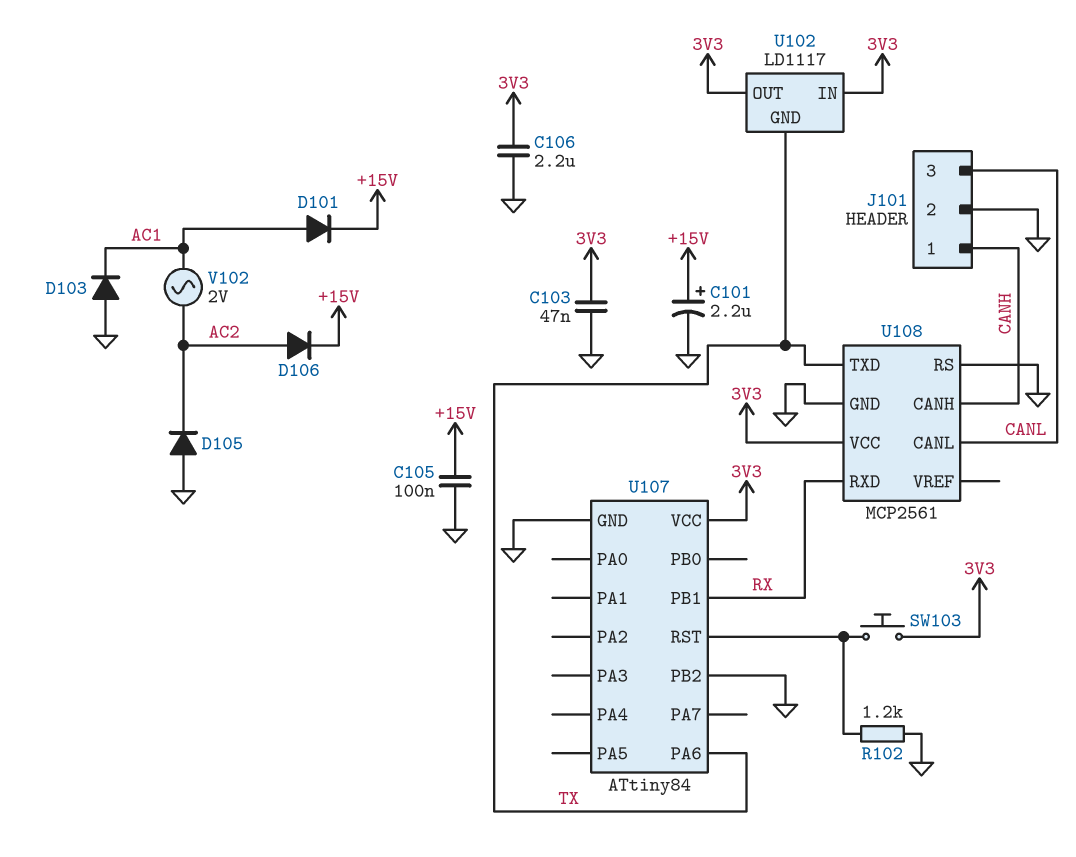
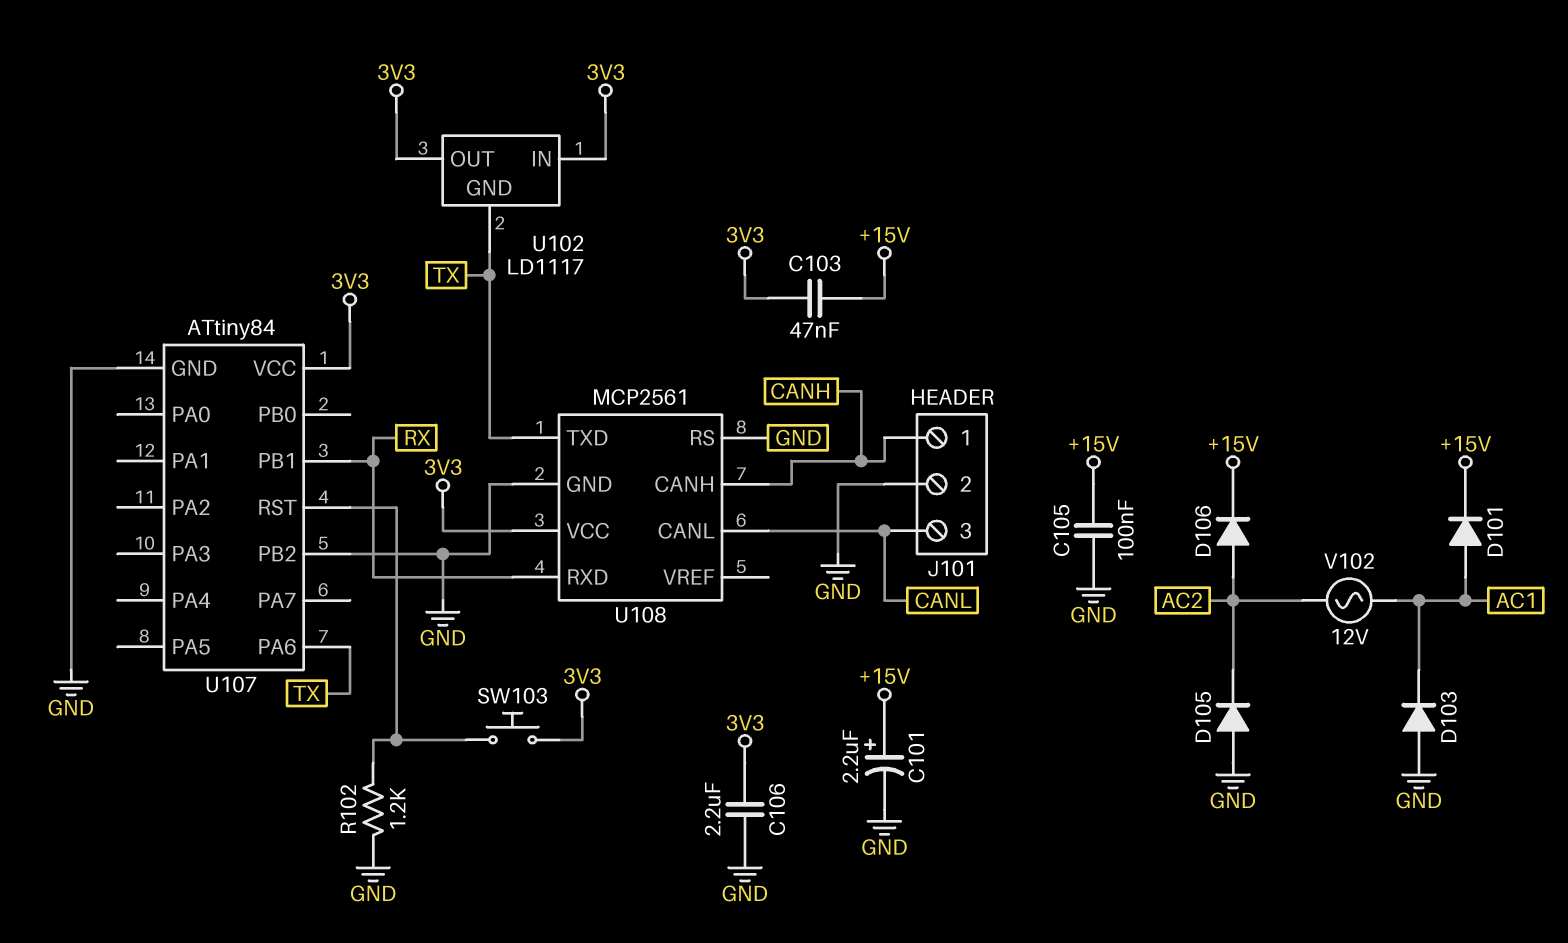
C103: 47nF (3V3, GND) -> 47nF (+15V, 3V3)
V102: AC 2V (AC1, AC2) -> AC 12V (AC1, AC2)

